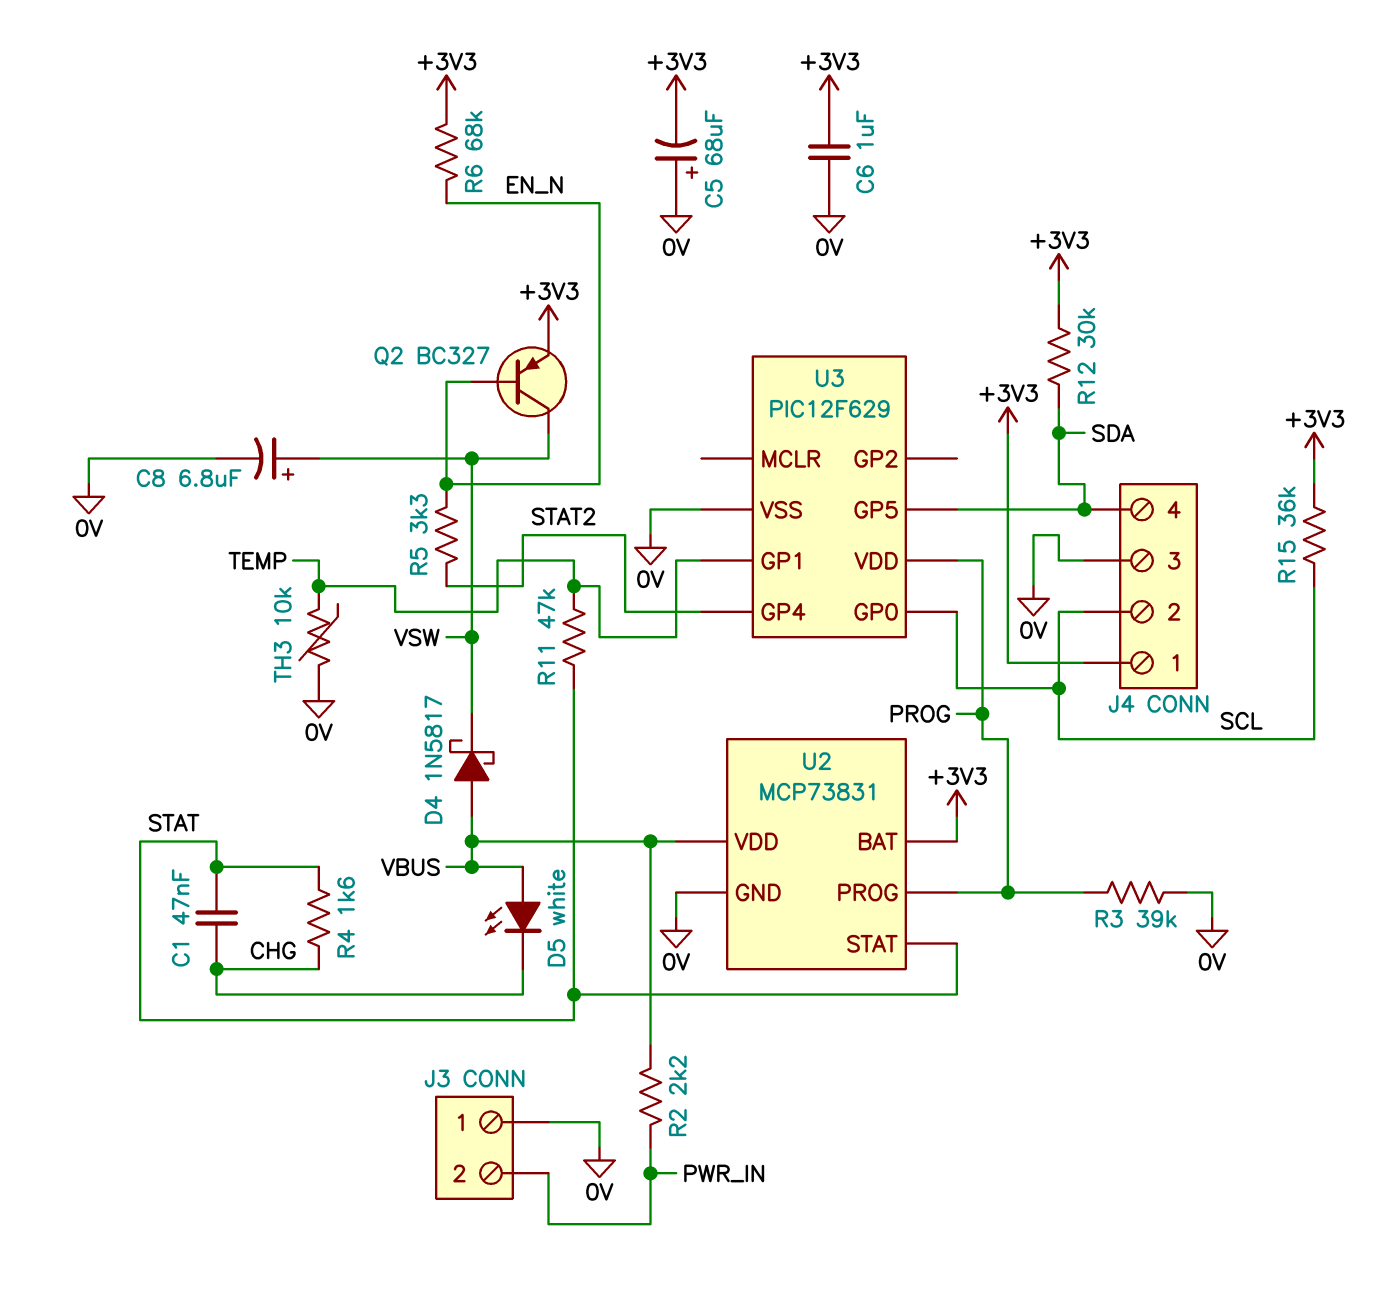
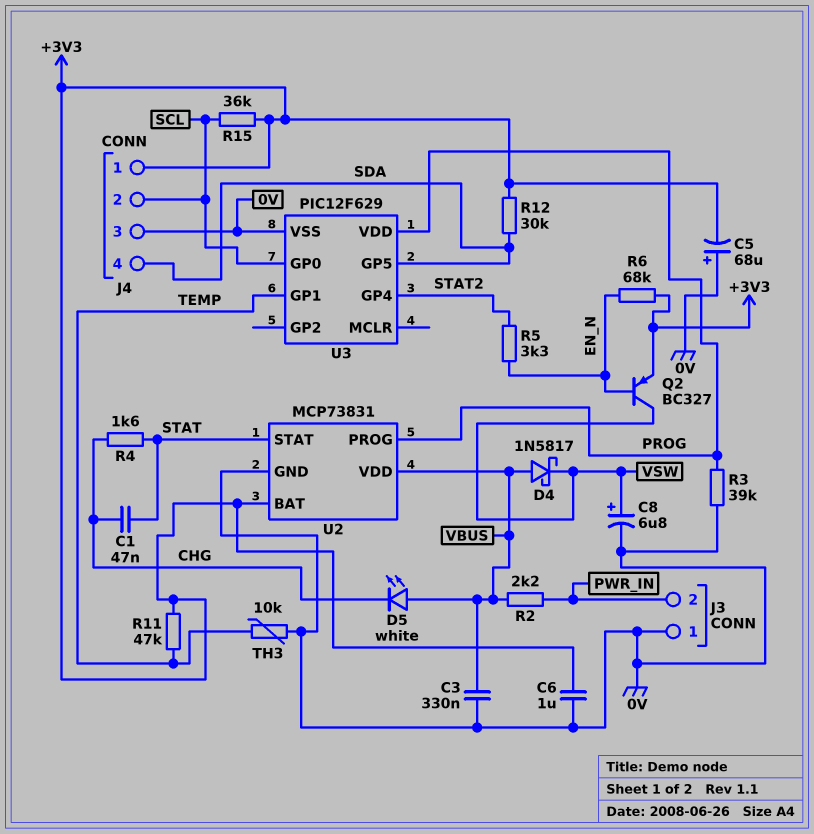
C3: none -> 330nF (0V, VBUS)
R11: 47k (STAT, TEMP) -> 47k (+3V3, TEMP)

